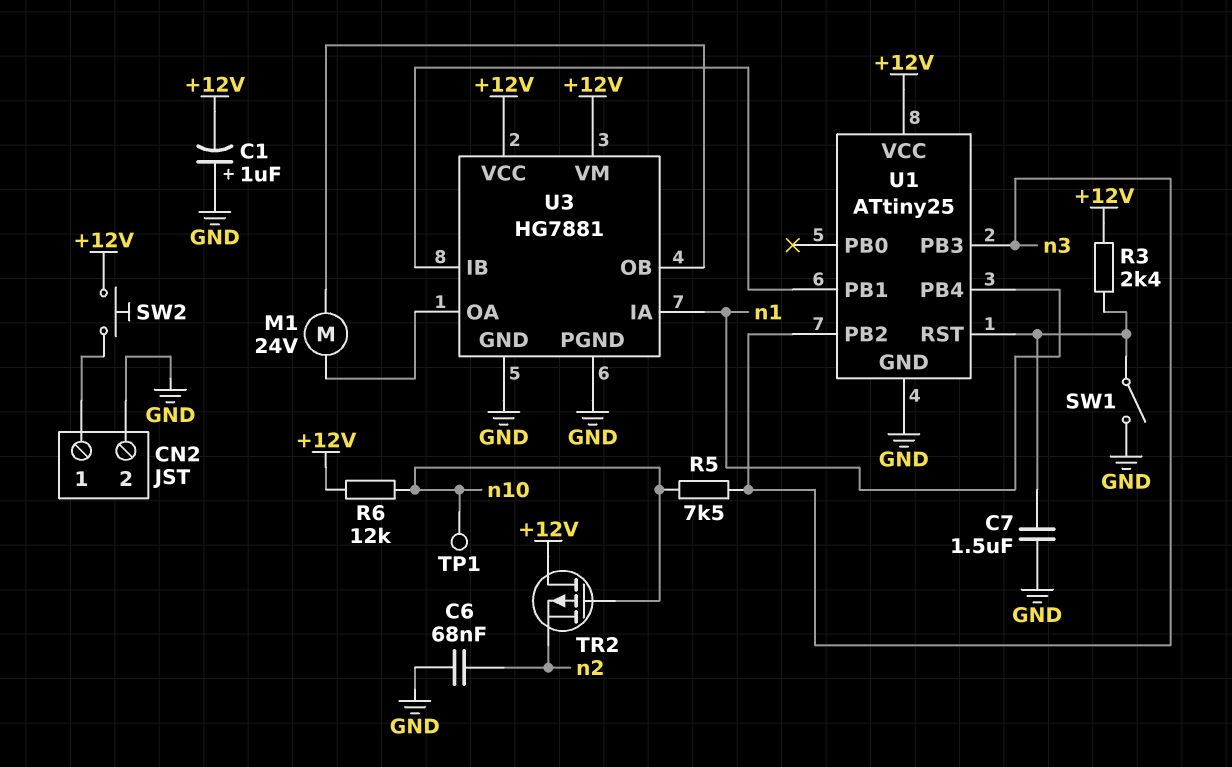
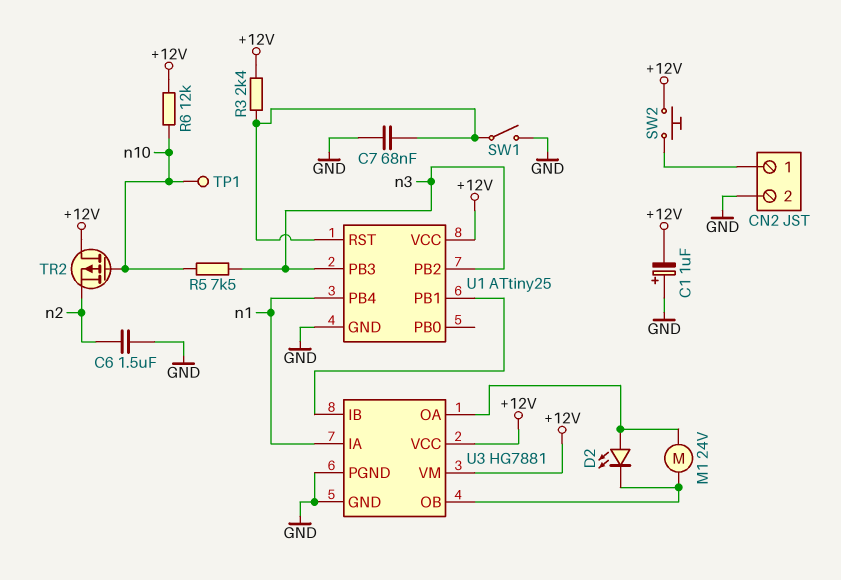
C6: 68nF (GND, n2) -> 1.5uF (GND, n2)
C7: 1.5uF (GND, U1/RST) -> 68nF (GND, U1/RST)
D2: none -> LED (A U3/OA, K U3/OB)

